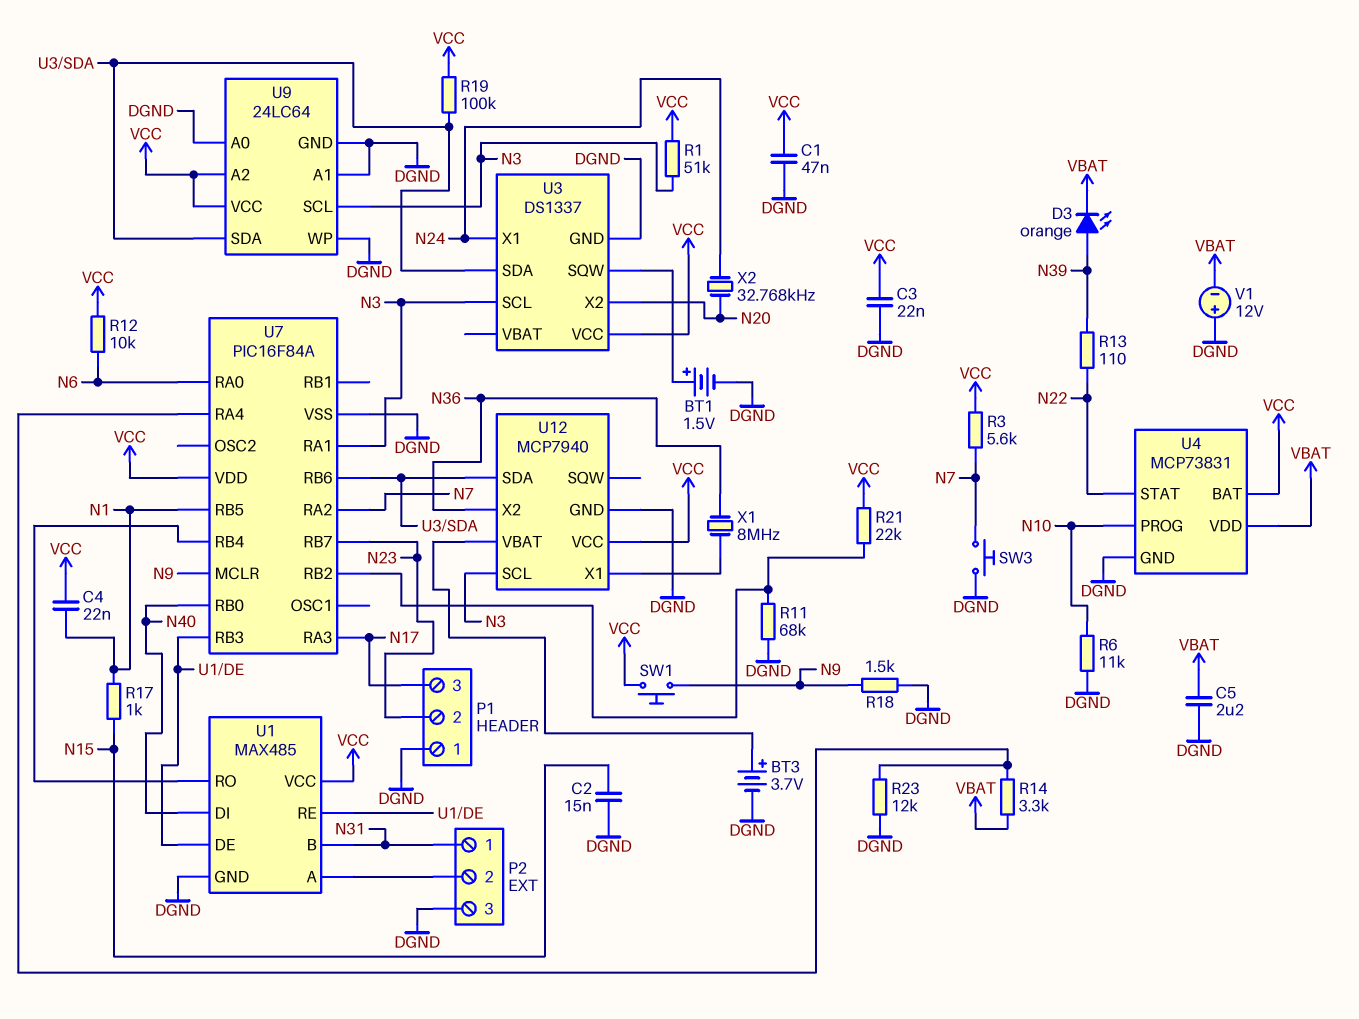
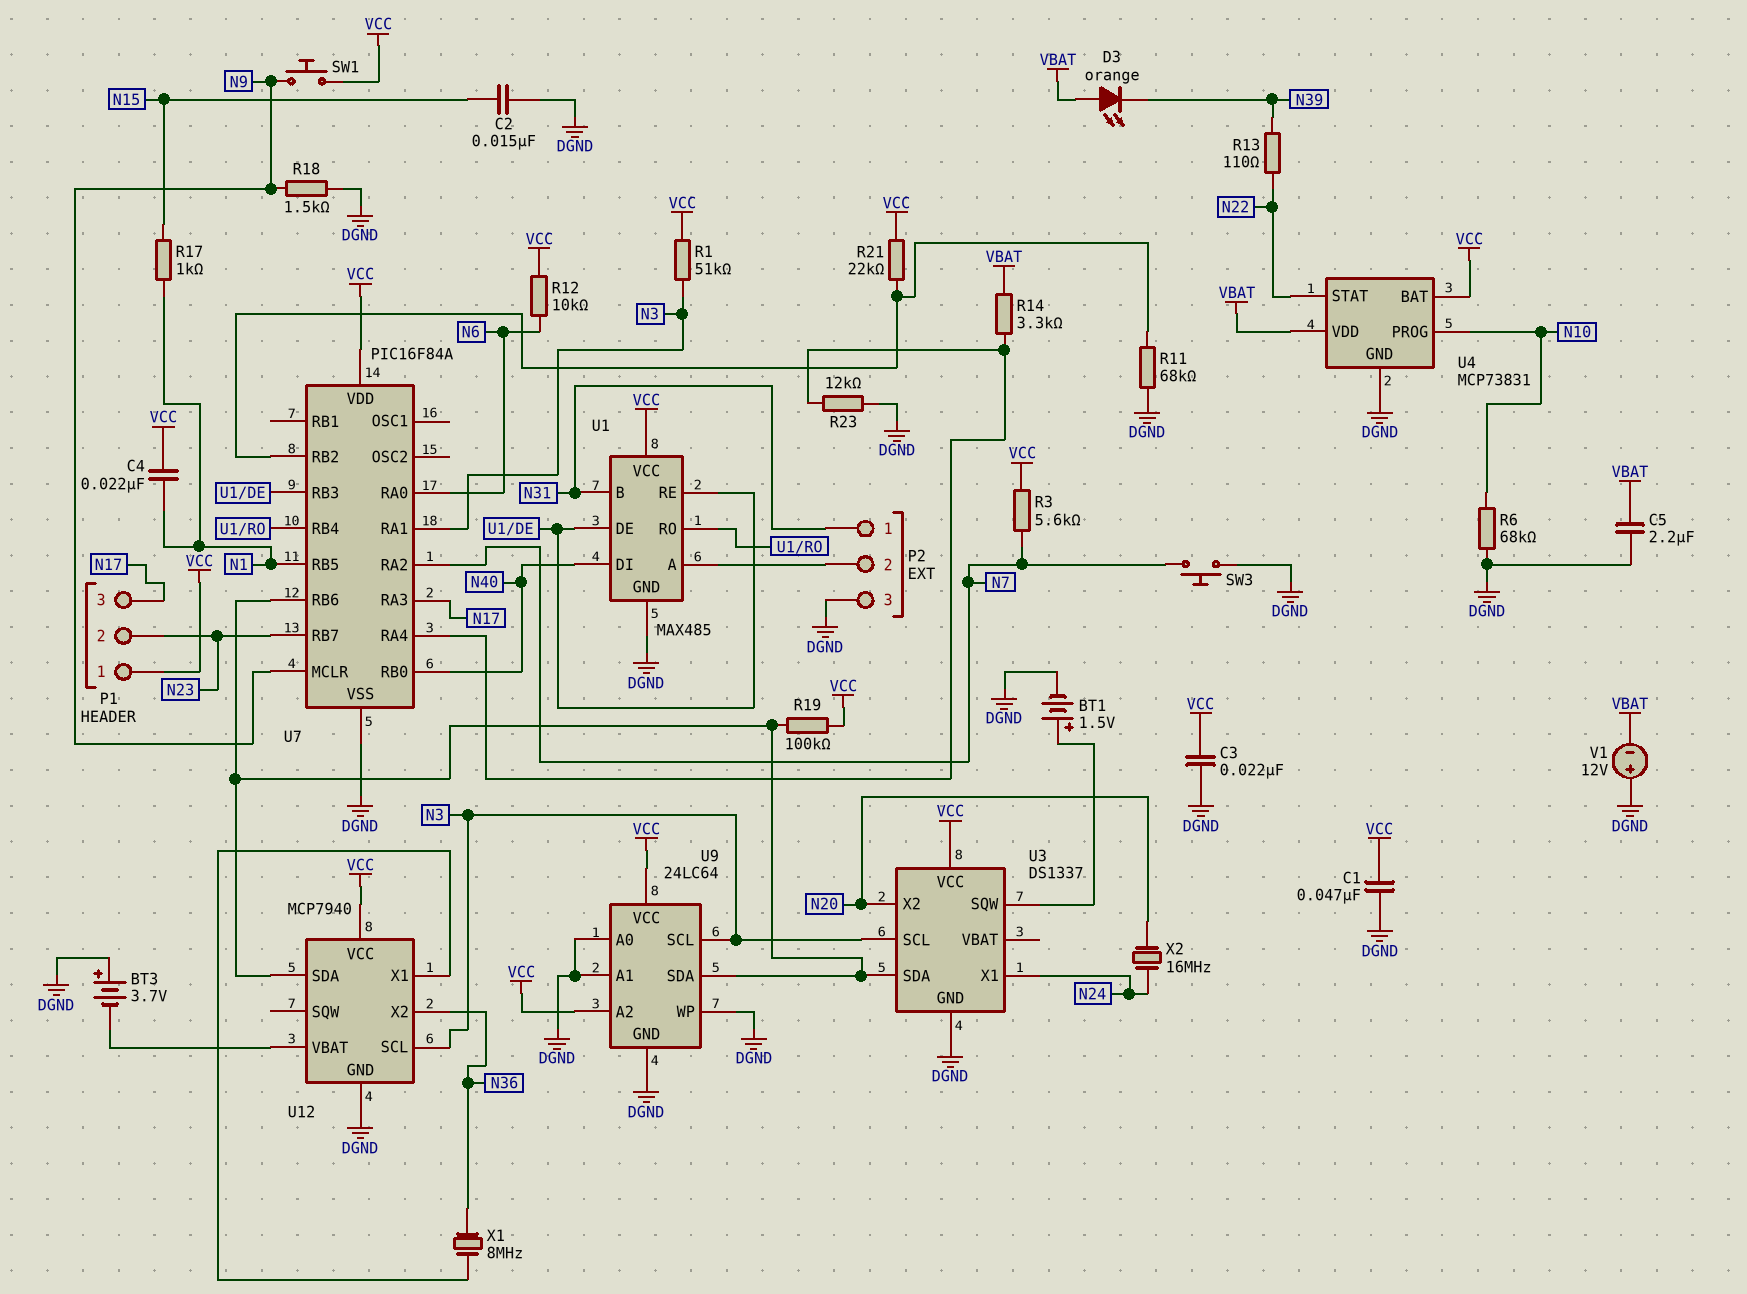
BT3: 3.7V (plus U12/VBAT, minus DGND) -> 3.7V (plus DGND, minus U12/VBAT)
D3: LED orange (A N39, K VBAT) -> LED orange (A VBAT, K N39)
P1 pin 1: DGND -> VCC
R6: 11k (DGND, N10) -> 68k (DGND, N10)
X2: 32.768kHz (N20, N24) -> 16MHz (N20, N24)

